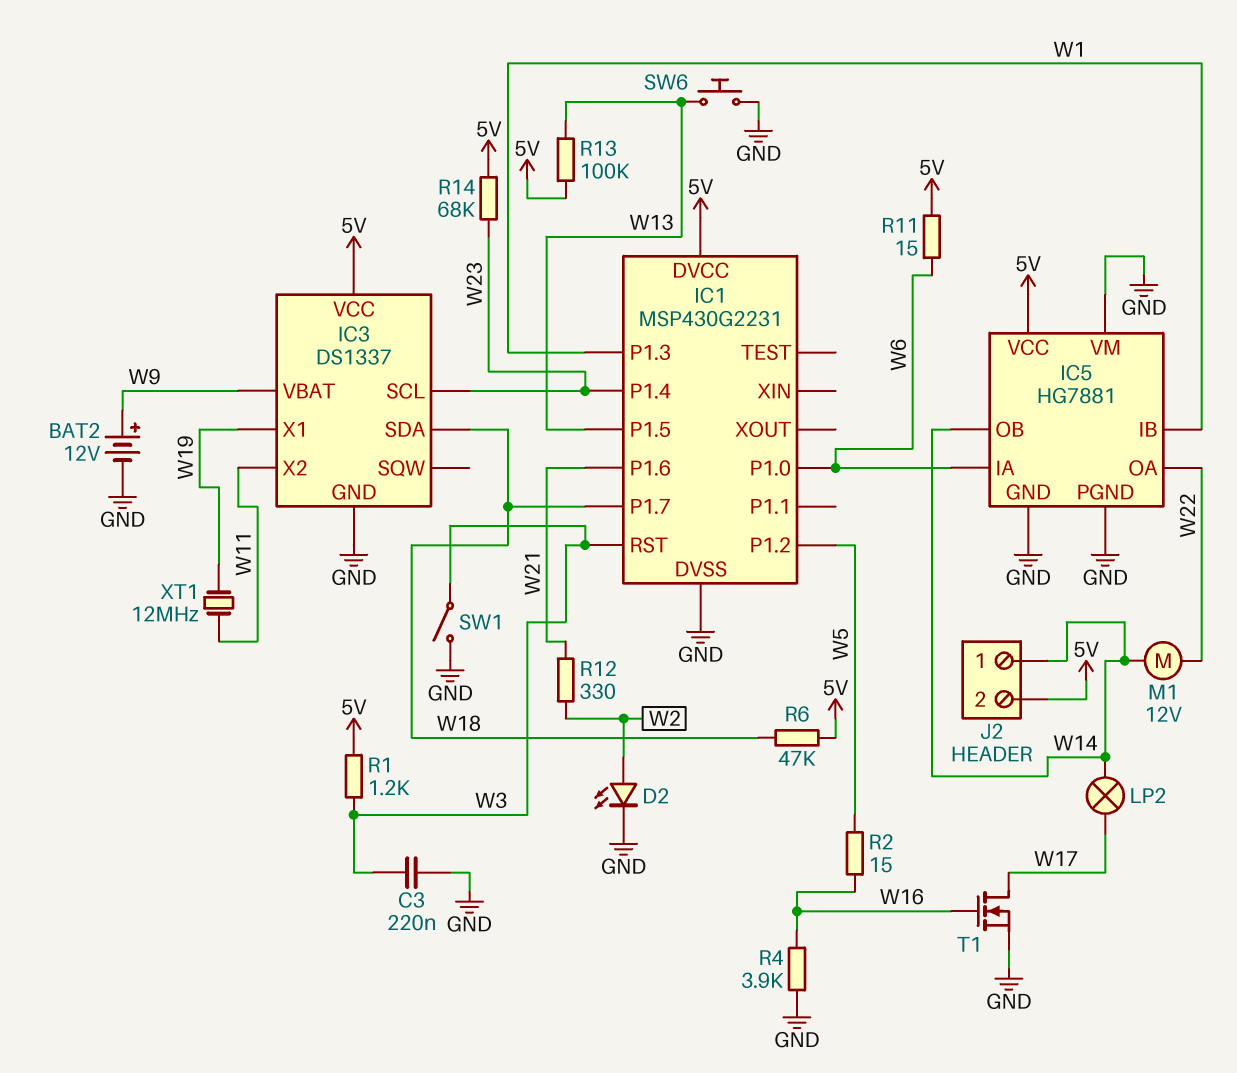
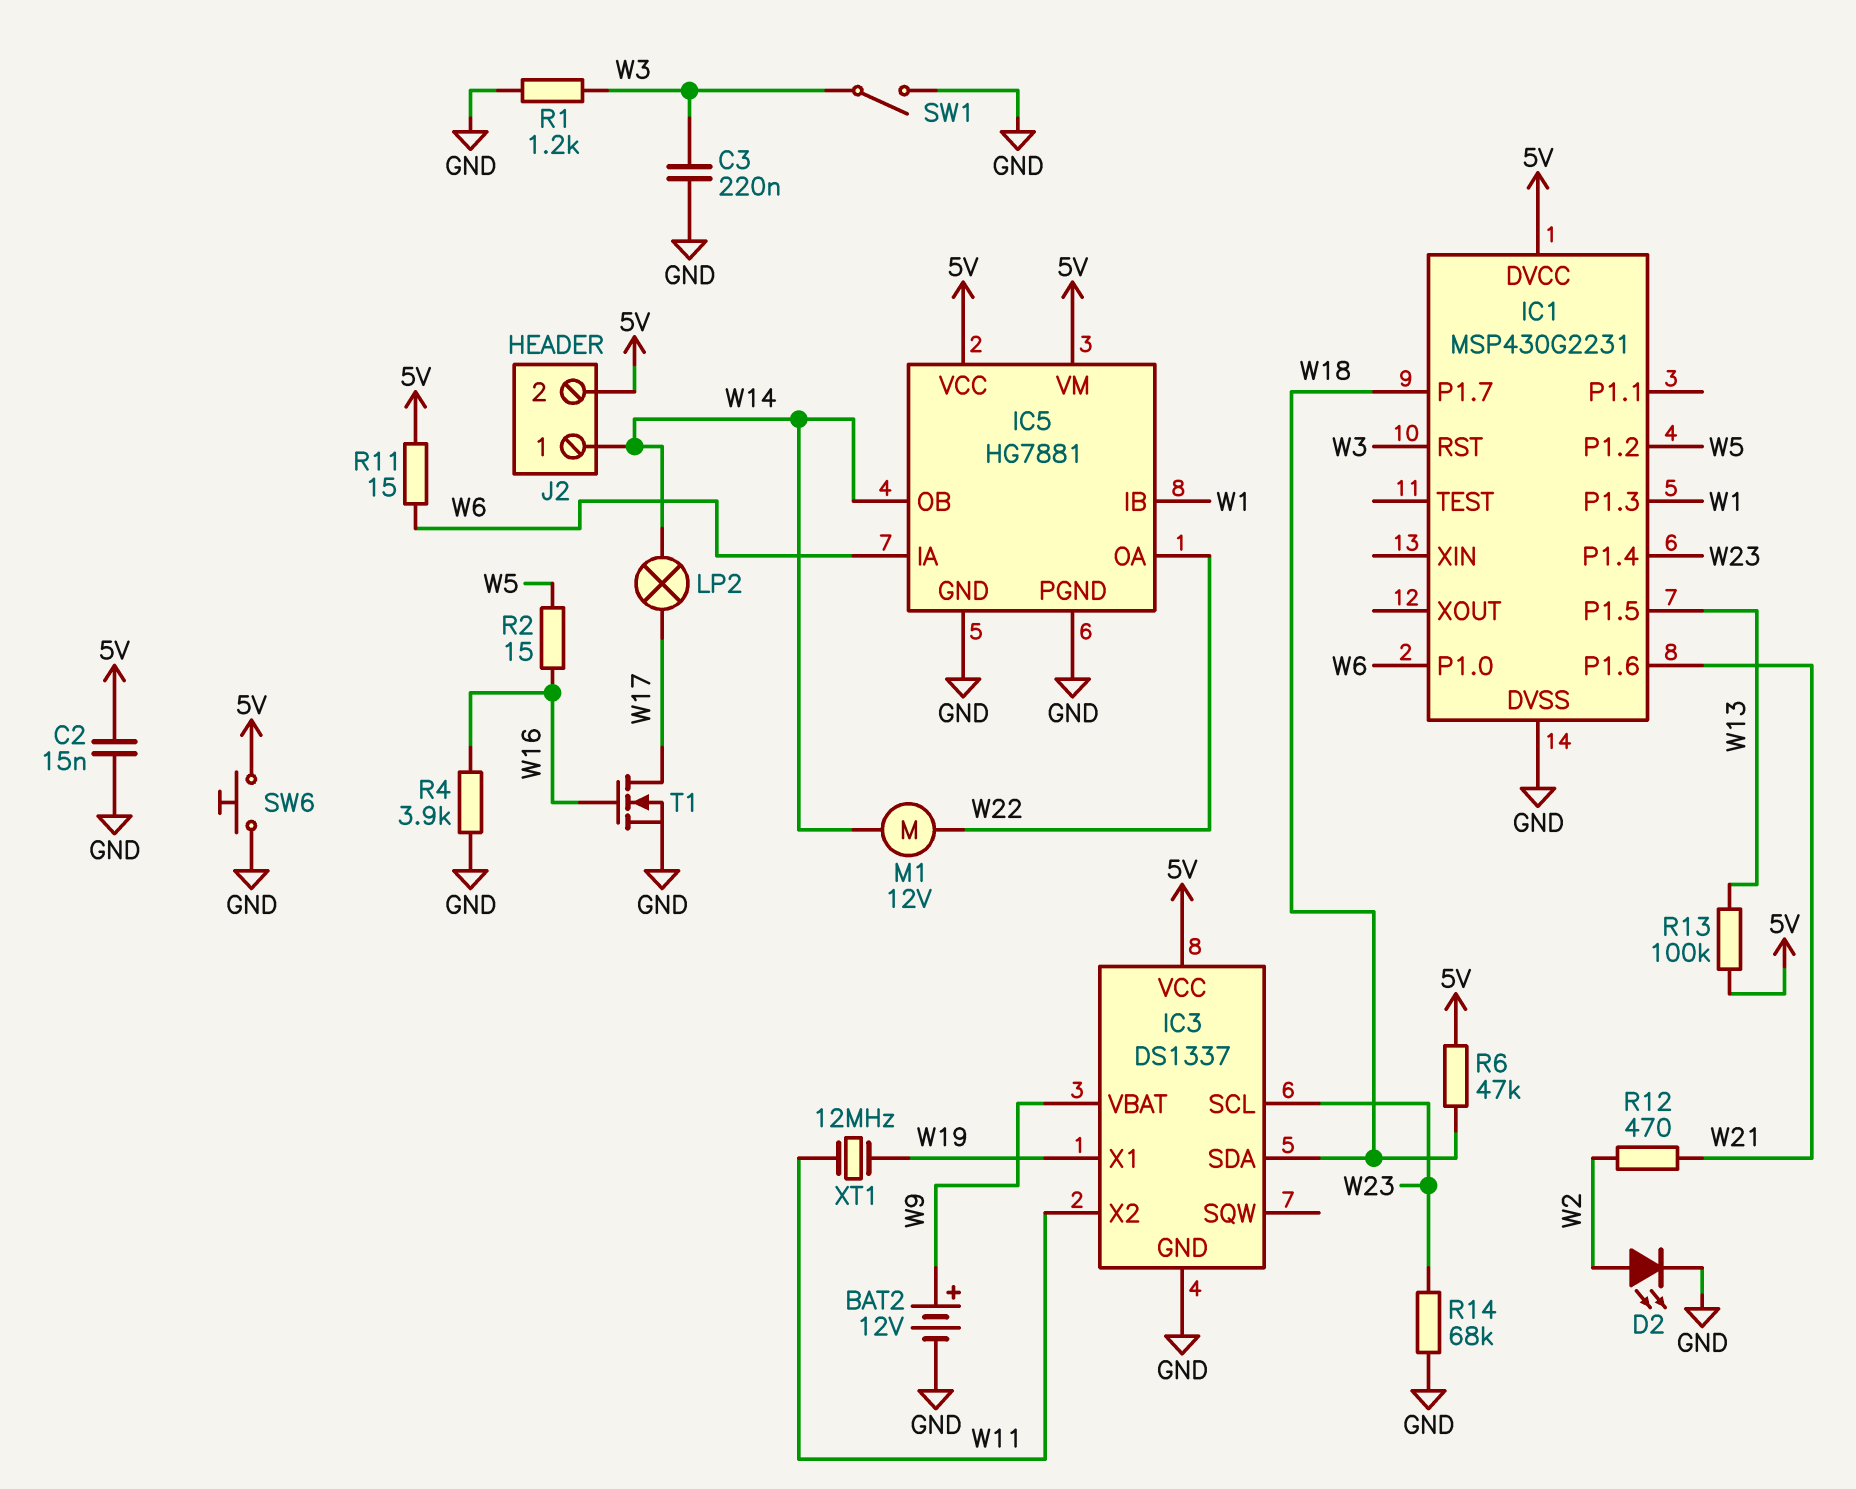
C2: none -> 15nF (5V, GND)
IC5 pin VM: GND -> 5V
R1: 1.2k (5V, W3) -> 1.2k (GND, W3)
R12: 330 (W2, W21) -> 470 (W2, W21)
R14: 68k (5V, W23) -> 68k (GND, W23)
SW6: button (GND, W13) -> button (5V, GND)

